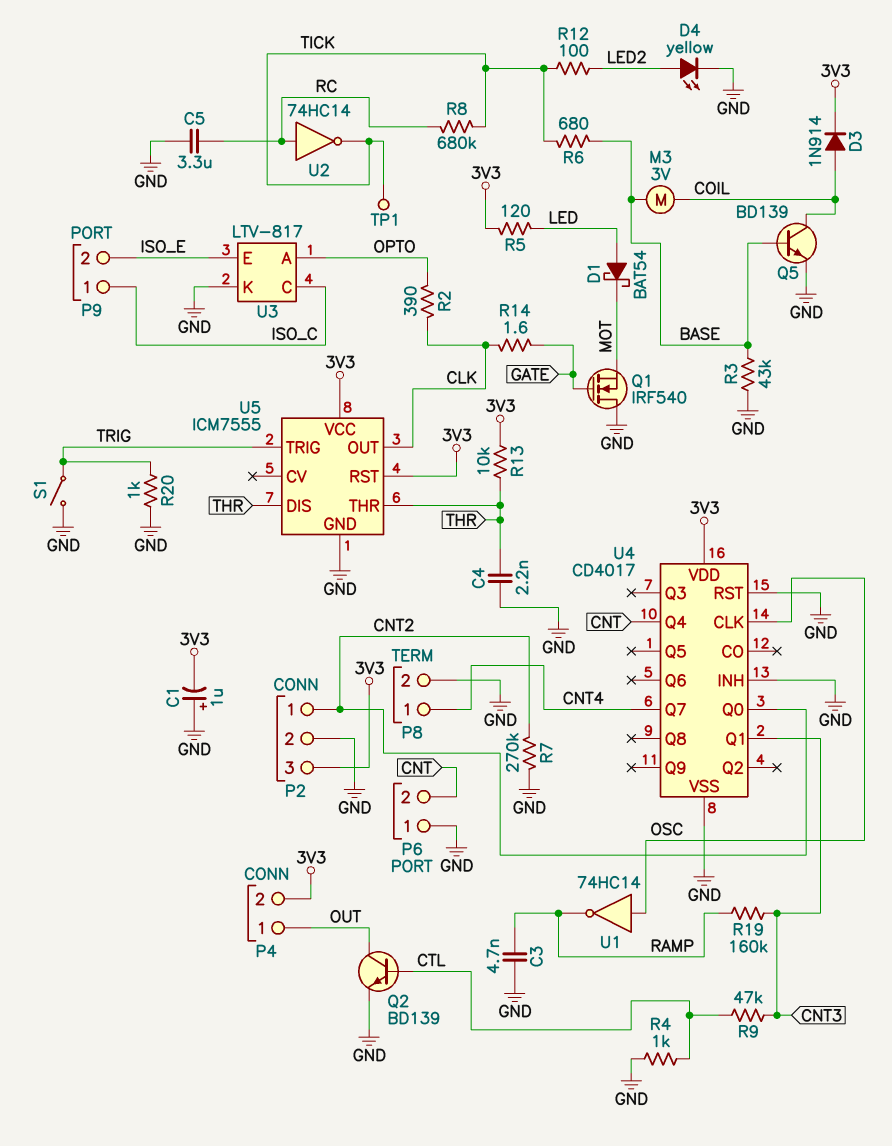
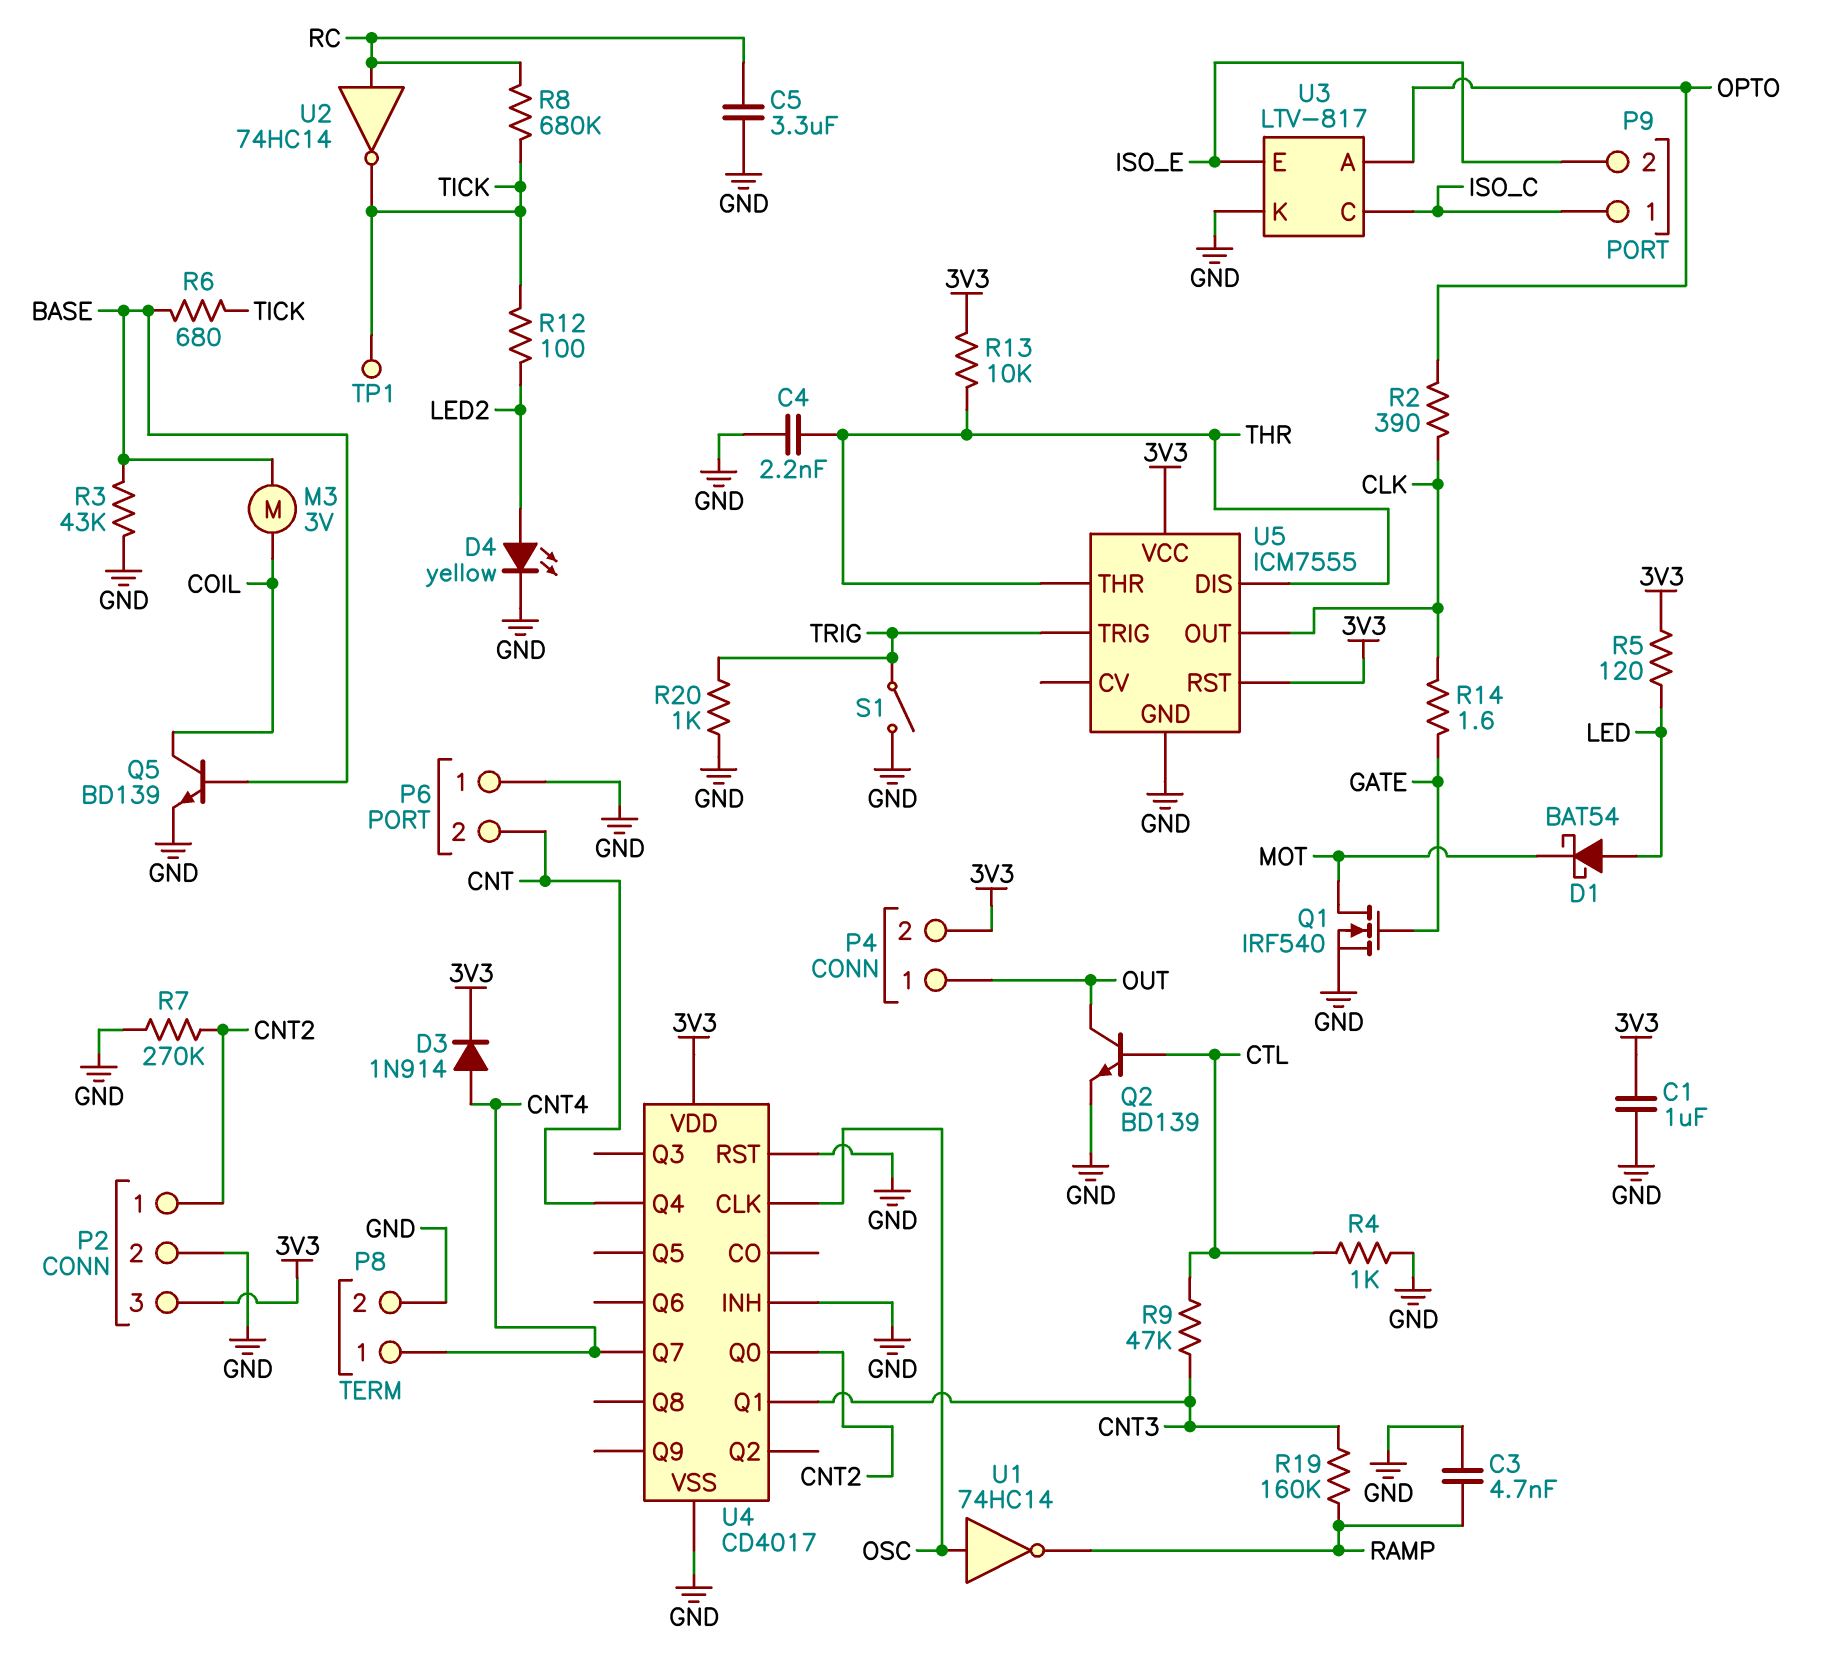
C1: 1uF (plus GND, minus 3V3) -> 1uF (3V3, GND)
D3: diode 1N914 (A COIL, K 3V3) -> diode 1N914 (A CNT4, K 3V3)
Q1: NMOS IRF540 (G GATE, D GND, S MOT) -> NMOS IRF540 (G GATE, D MOT, S GND)

